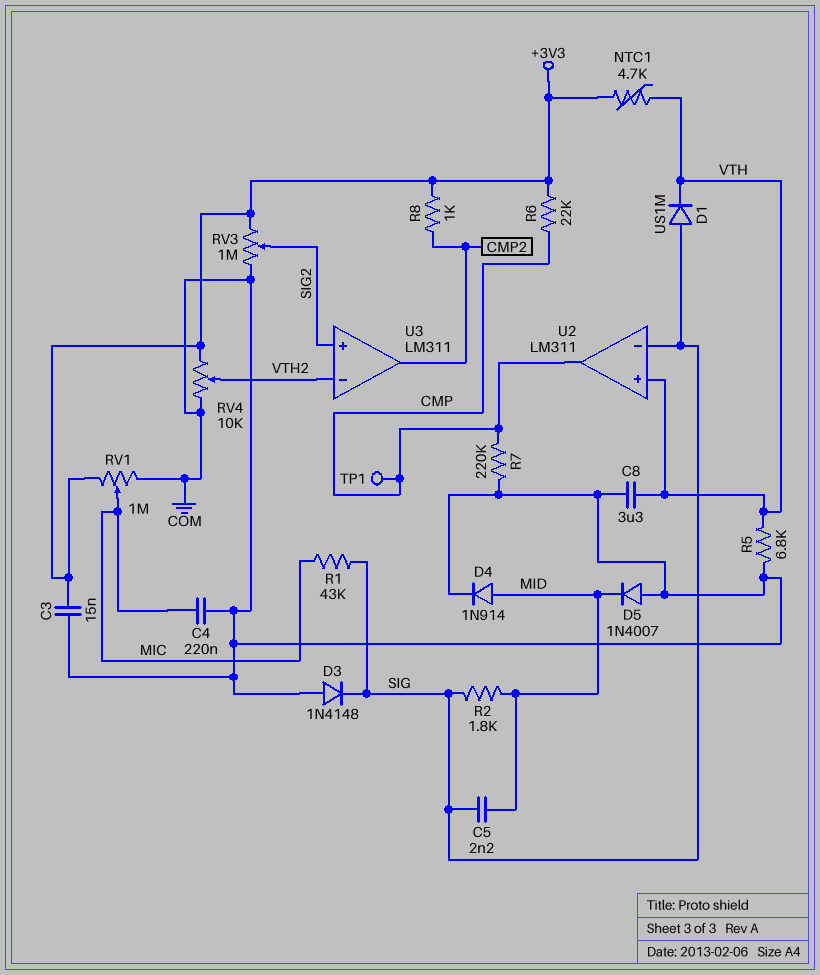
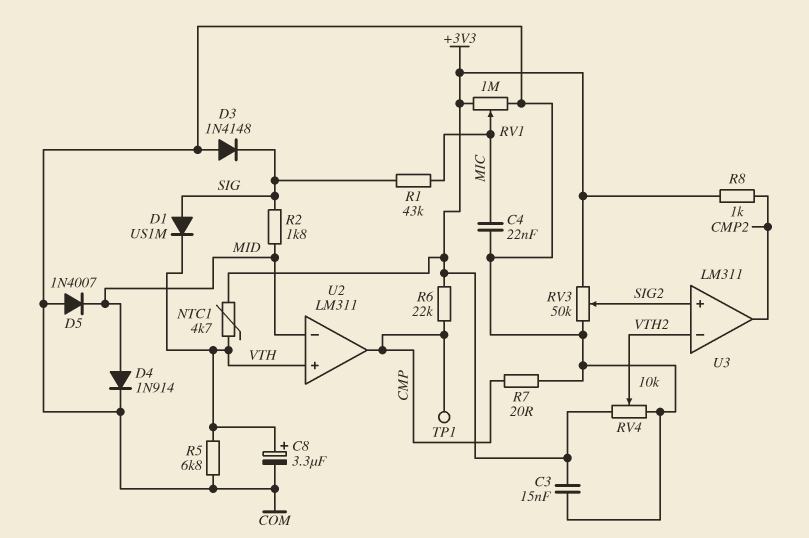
C4: 220nF (COM, MIC) -> 22nF (COM, MIC)
C5: 2.2nF (MID, SIG) -> none
C8: 3.3uF (COM, VTH) -> 3.3uF (plus VTH, minus COM)
R7: 220k (CMP, COM) -> 20 (CMP, COM)
RV3: 1M (+3V3, COM, wiper SIG2) -> 50k (+3V3, COM, wiper SIG2)
U2 pin in-: SIG -> MID

